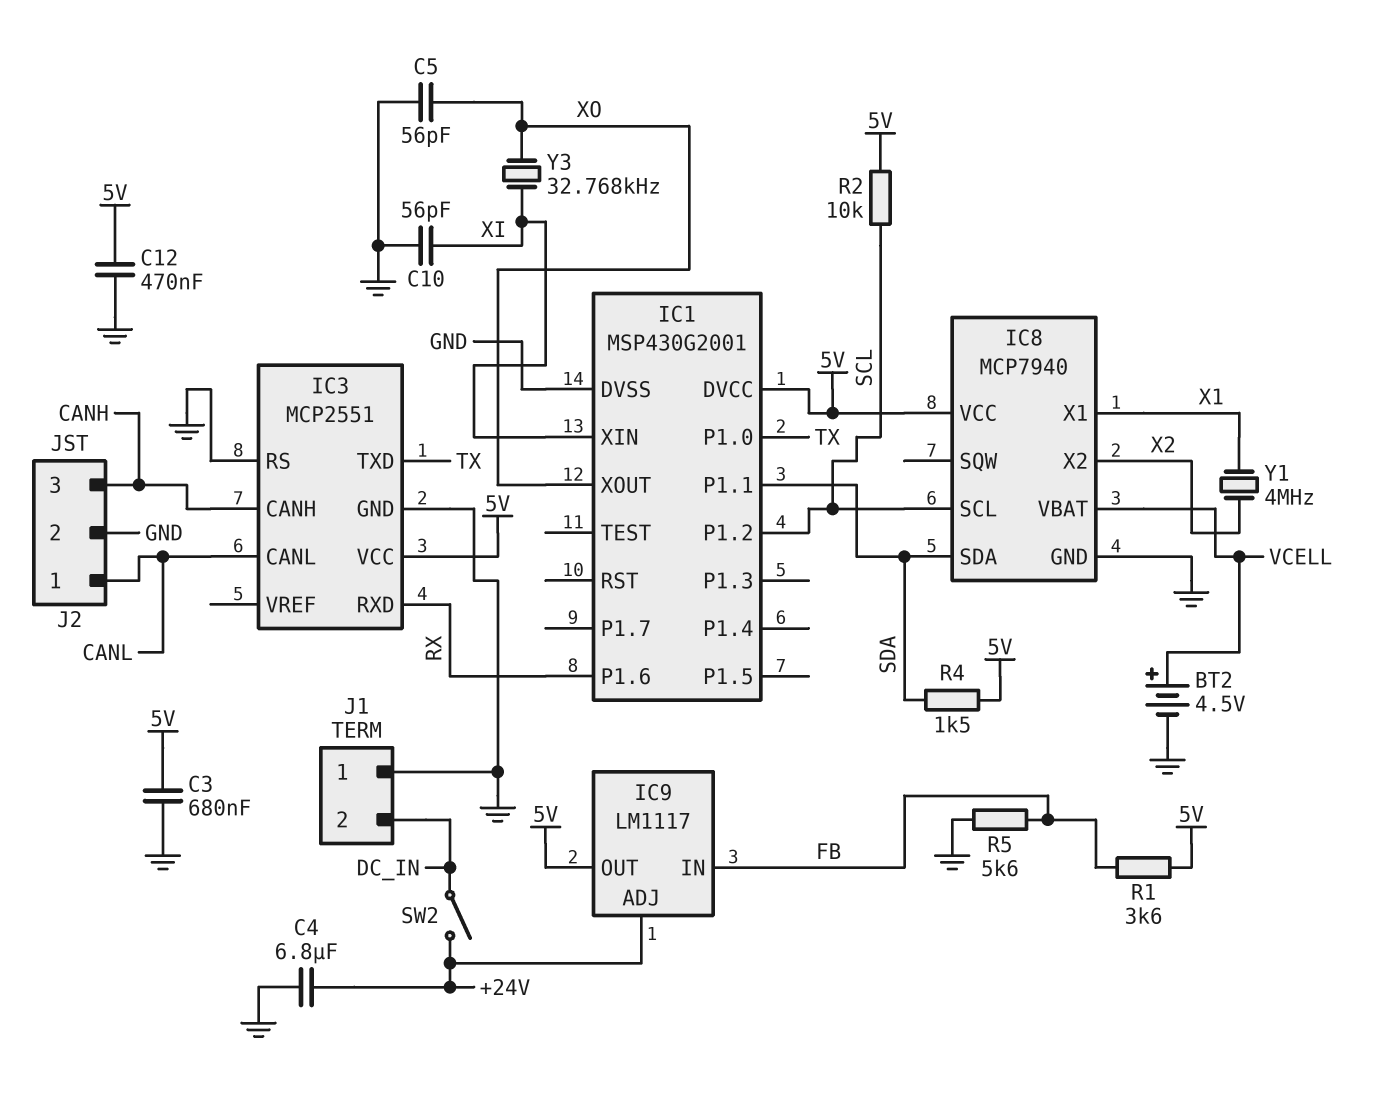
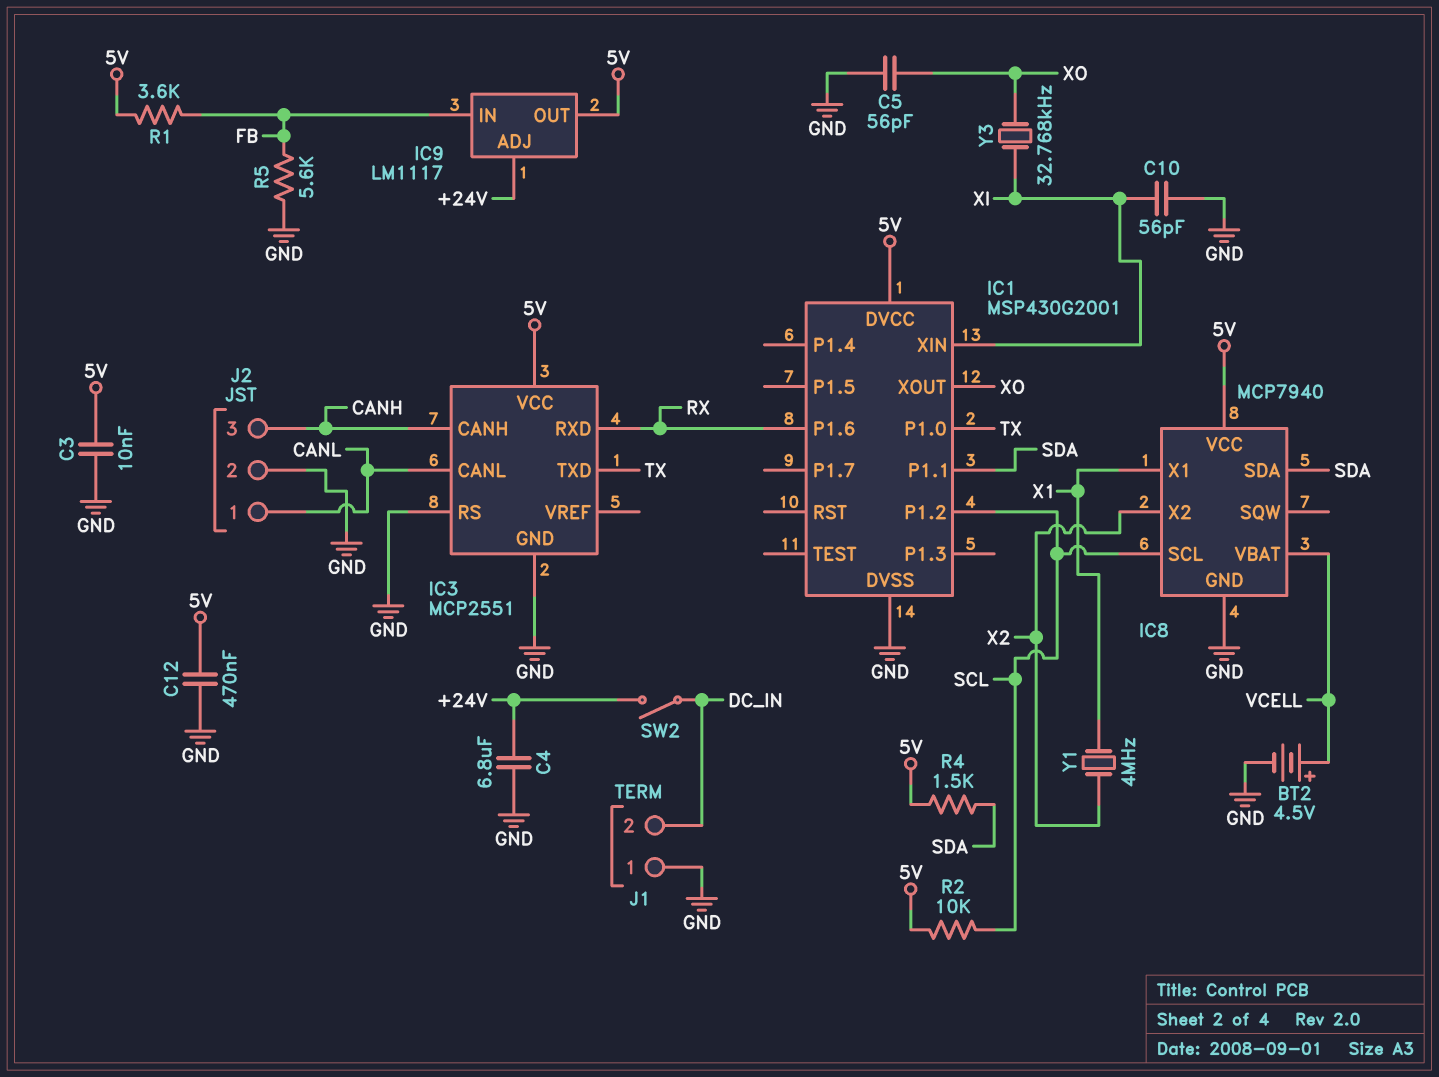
C3: 680nF (5V, GND) -> 10nF (5V, GND)

